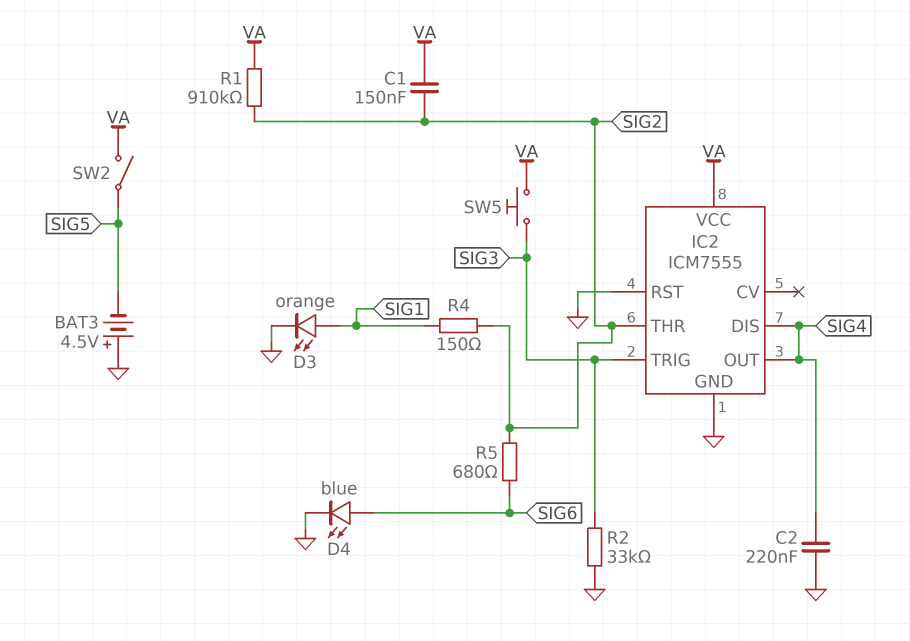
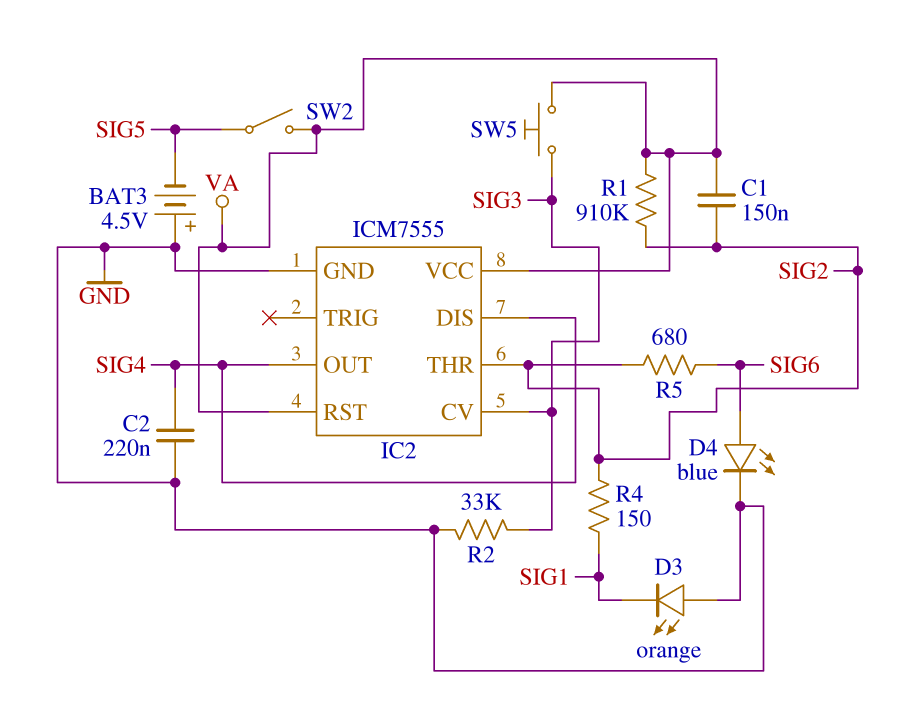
D3: LED orange (A SIG1, K GND) -> LED orange (A GND, K SIG1)
IC2 pin CV: none -> SIG3
IC2 pin RST: GND -> VA
IC2 pin TRIG: SIG3 -> none

